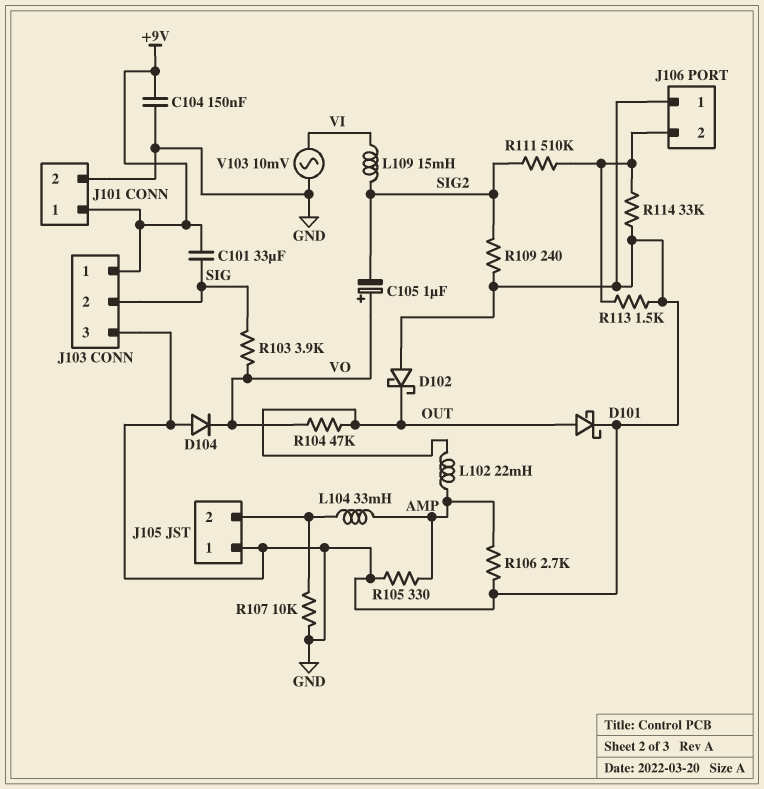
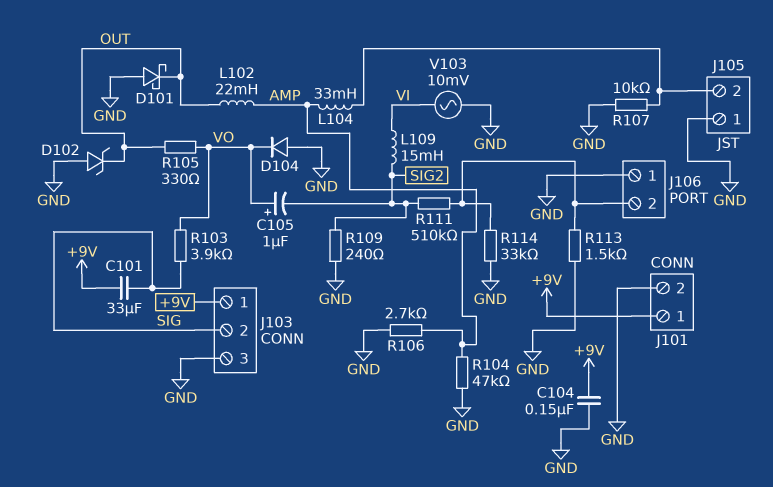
D101: schottky (A OUT, K GND) -> schottky (A GND, K OUT)
D102: schottky (A GND, K OUT) -> zener (A GND, K OUT)
R104: 47k (OUT, VO) -> 47k (AMP, GND)
R105: 330 (AMP, GND) -> 330 (OUT, VO)

